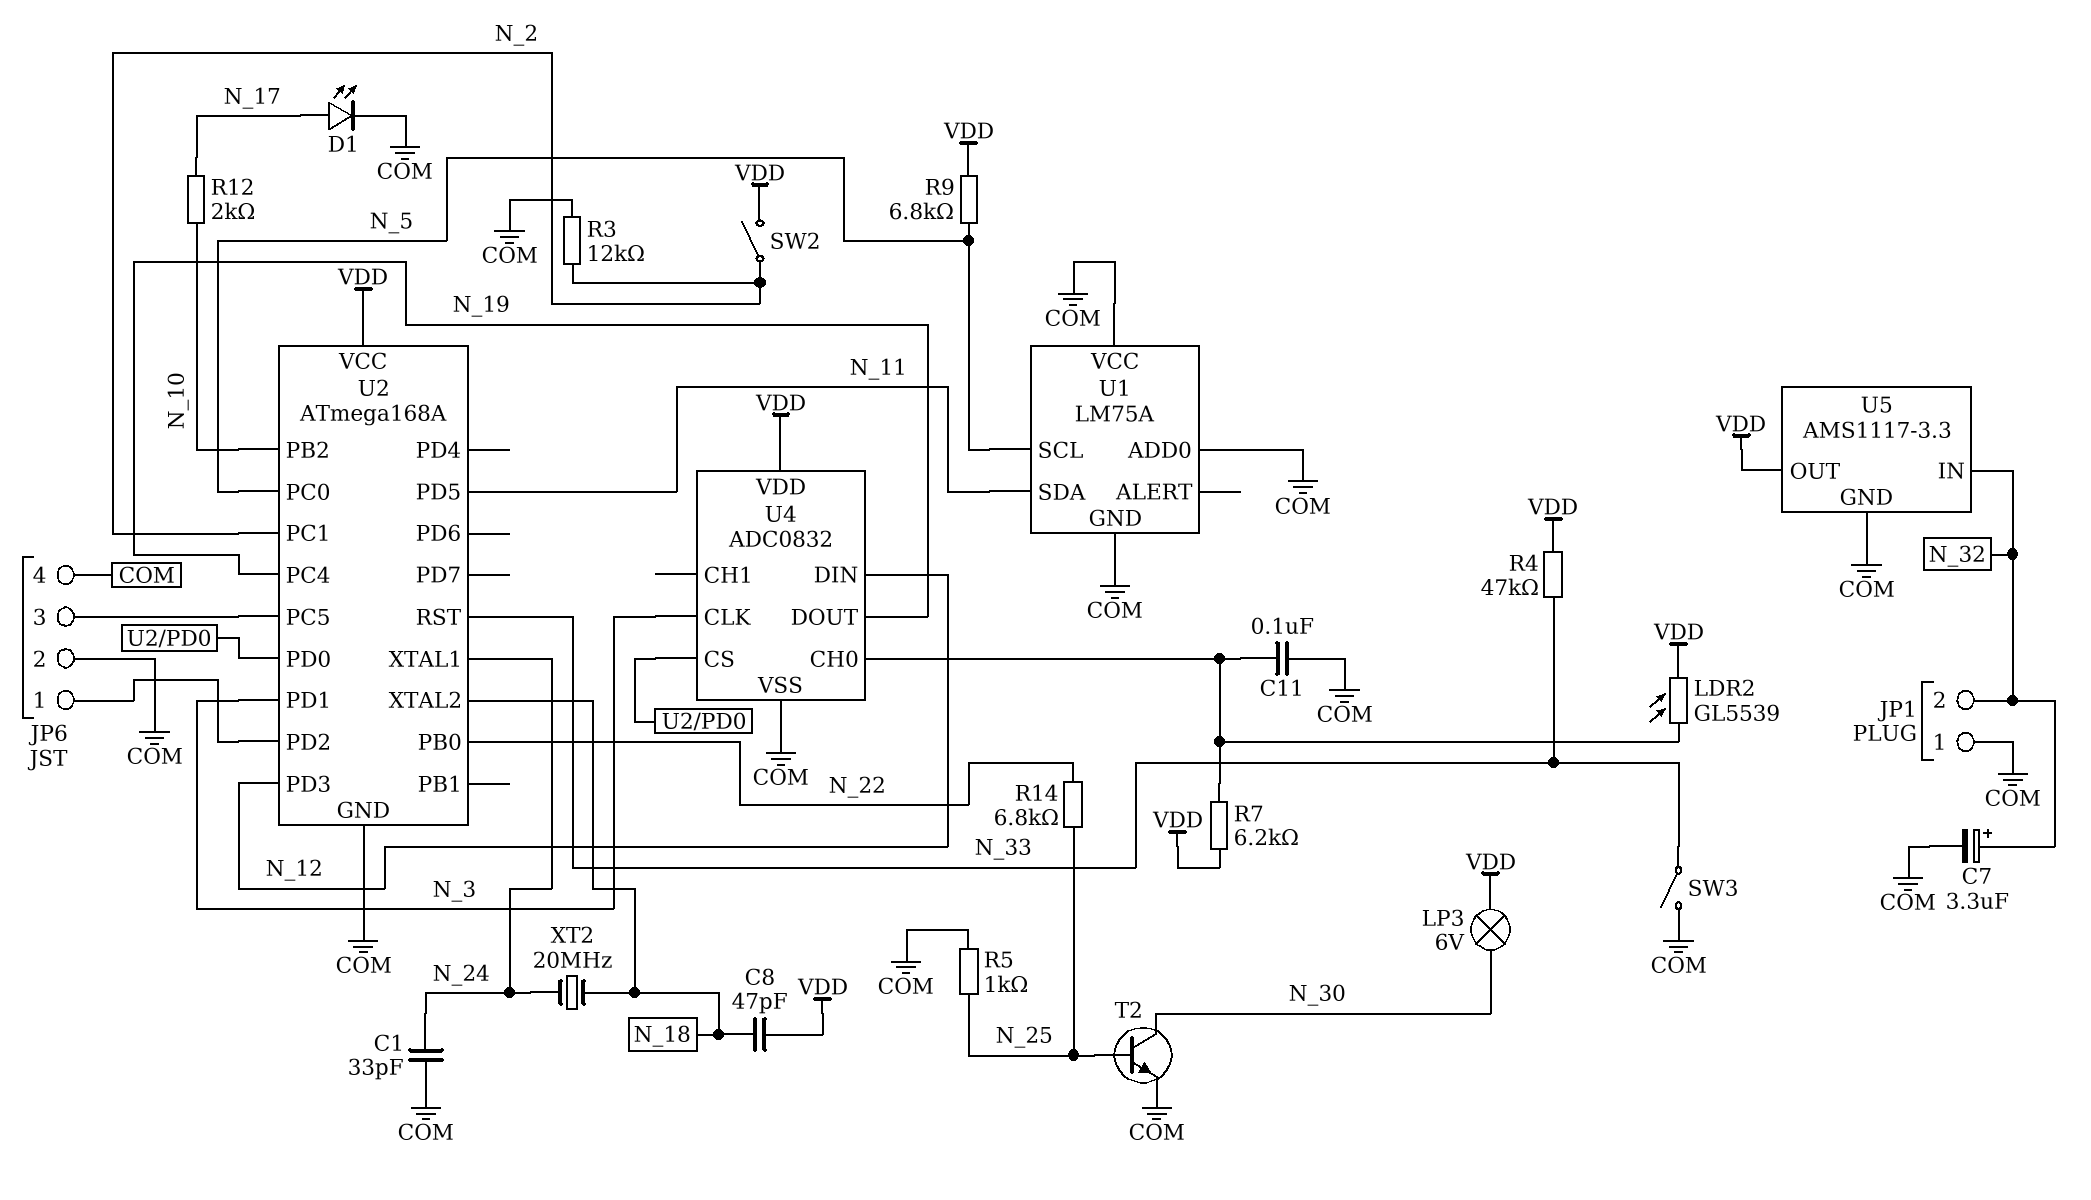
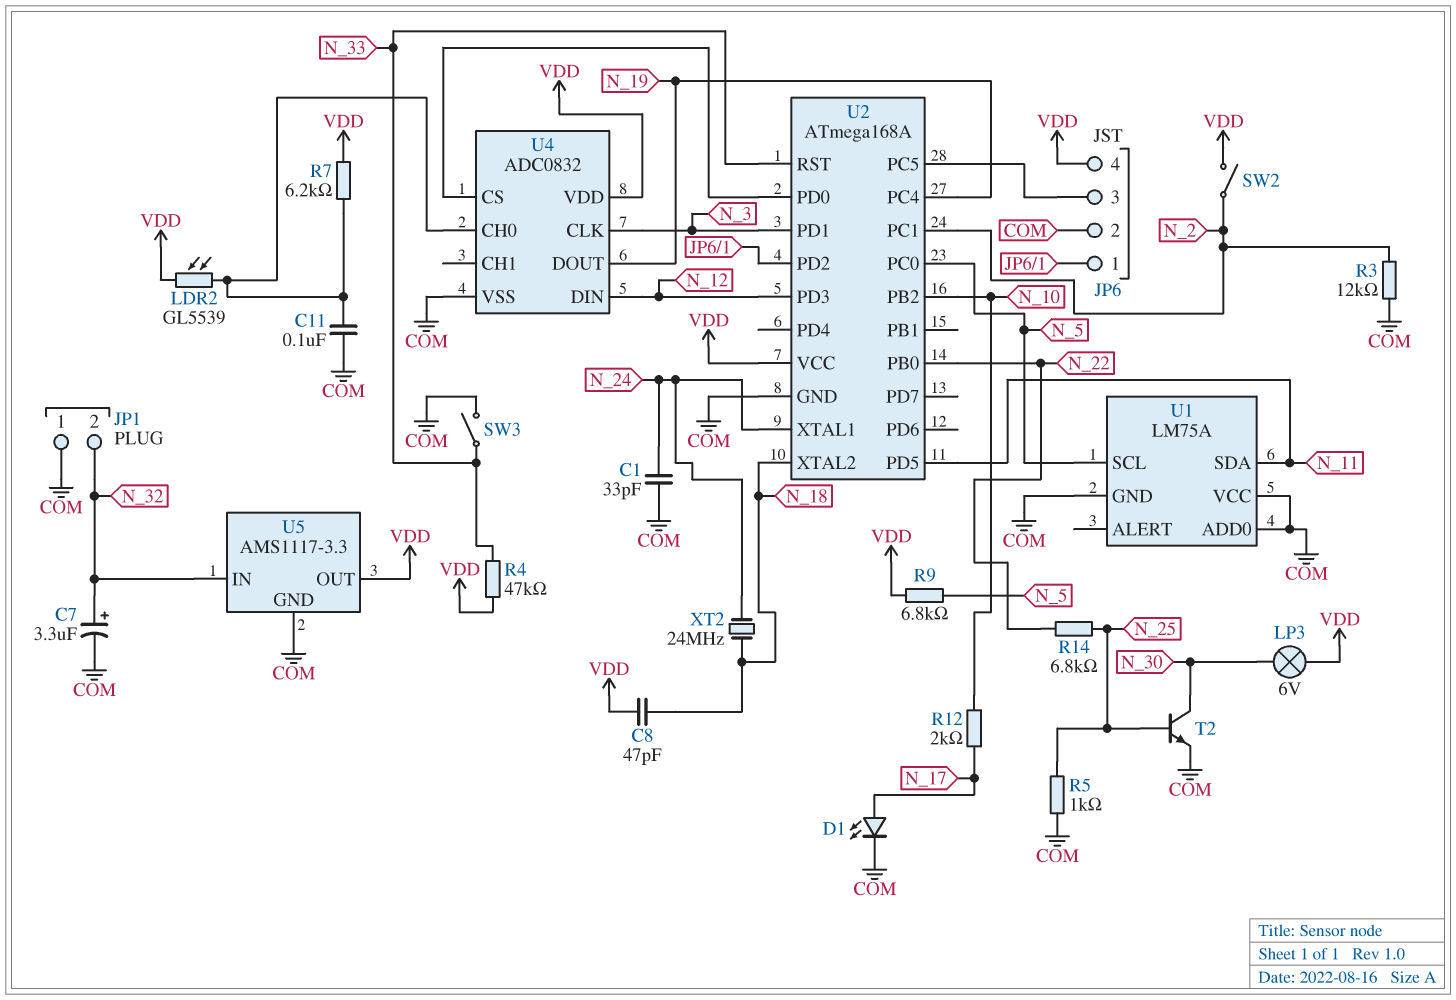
JP6 pin 4: COM -> VDD
XT2: 20MHz (N_18, N_24) -> 24MHz (N_18, N_24)

